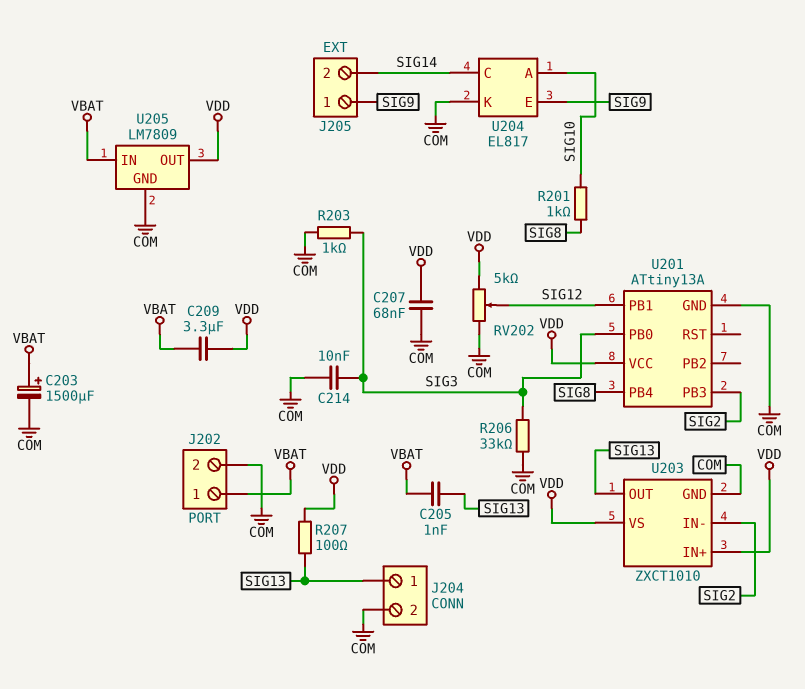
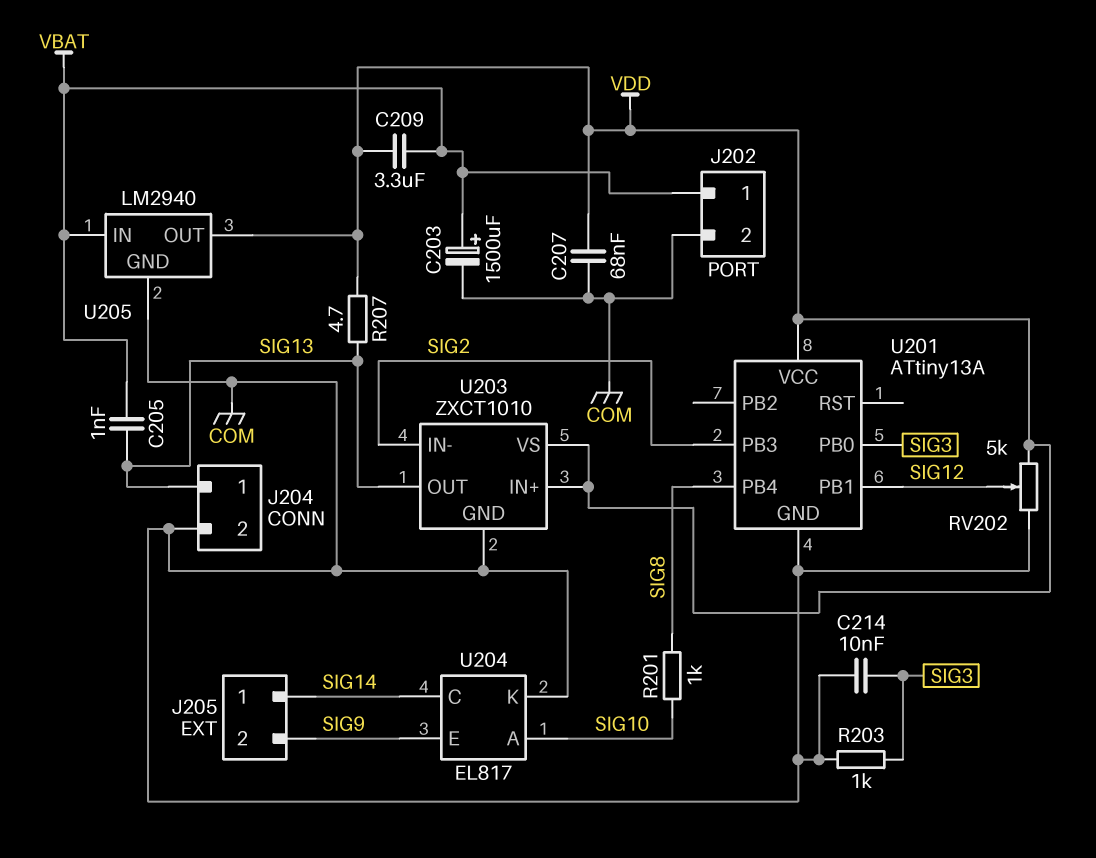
J205 pin 1: SIG9 -> SIG14
J205 pin 2: SIG14 -> SIG9
R206: 33k (COM, SIG3) -> none
R207: 100 (SIG13, VDD) -> 4.7 (SIG13, VDD)
U205: LM7809 -> LM2940

